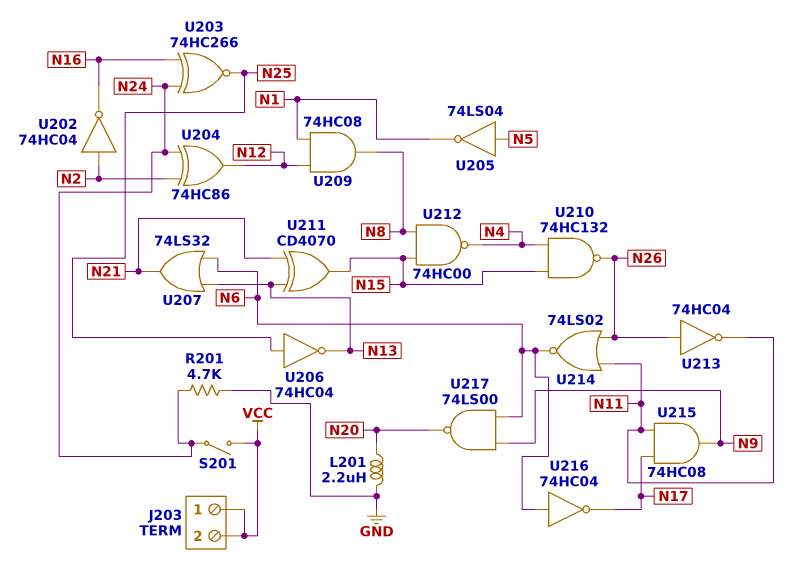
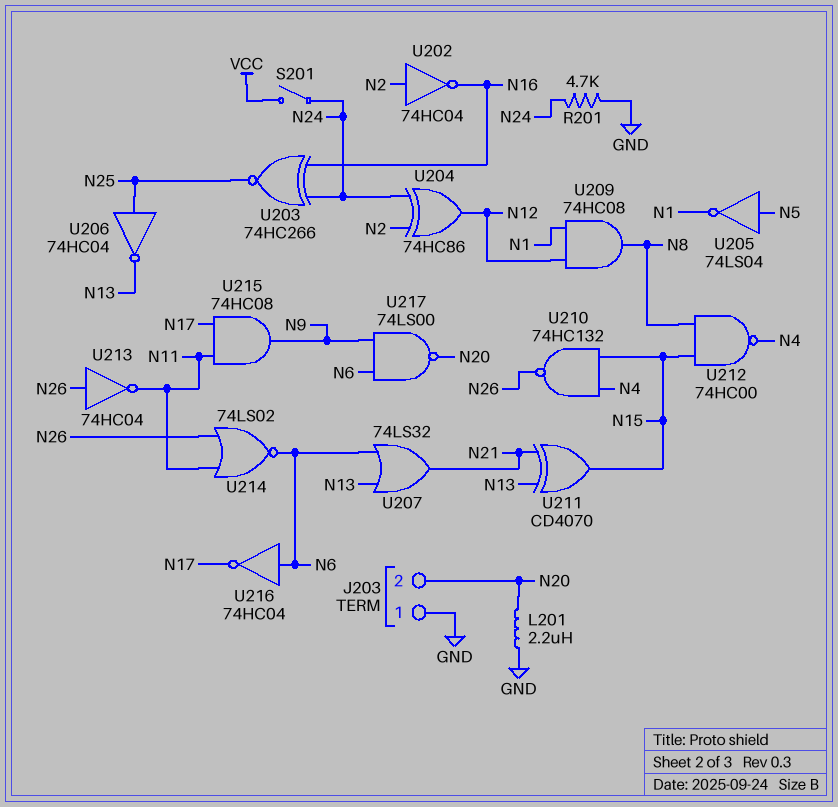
J203 pin 1: VCC -> GND
J203 pin 2: VCC -> N20

